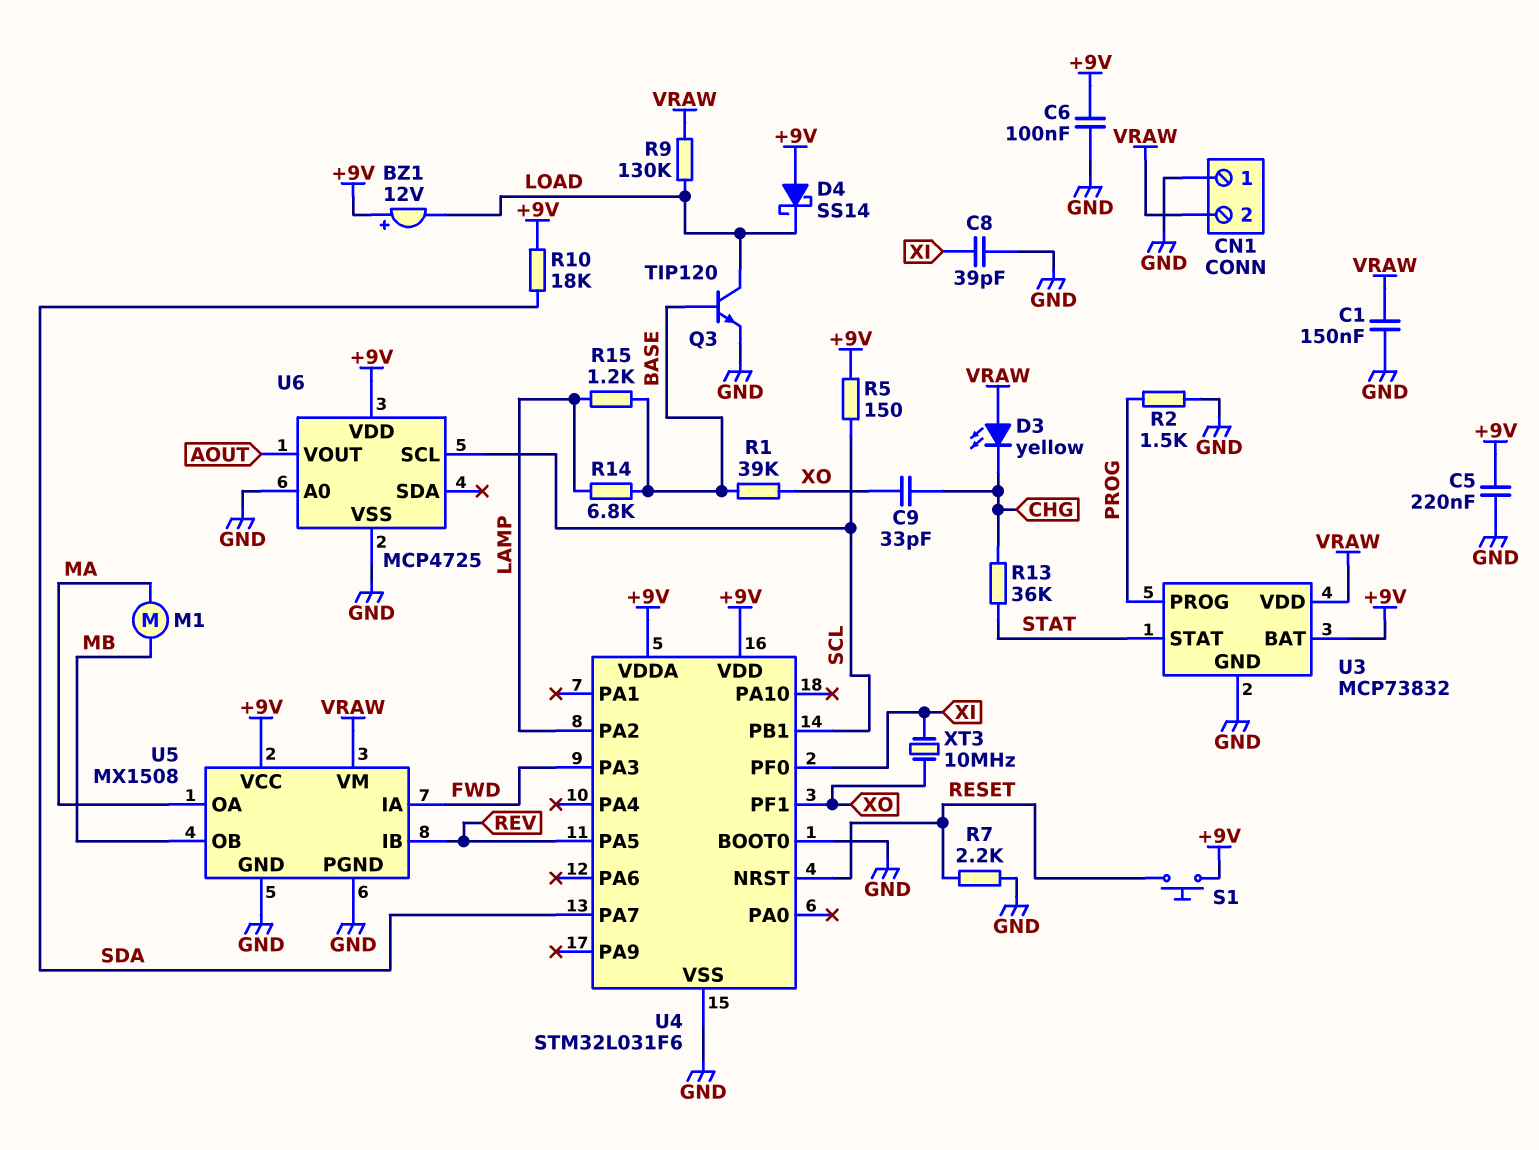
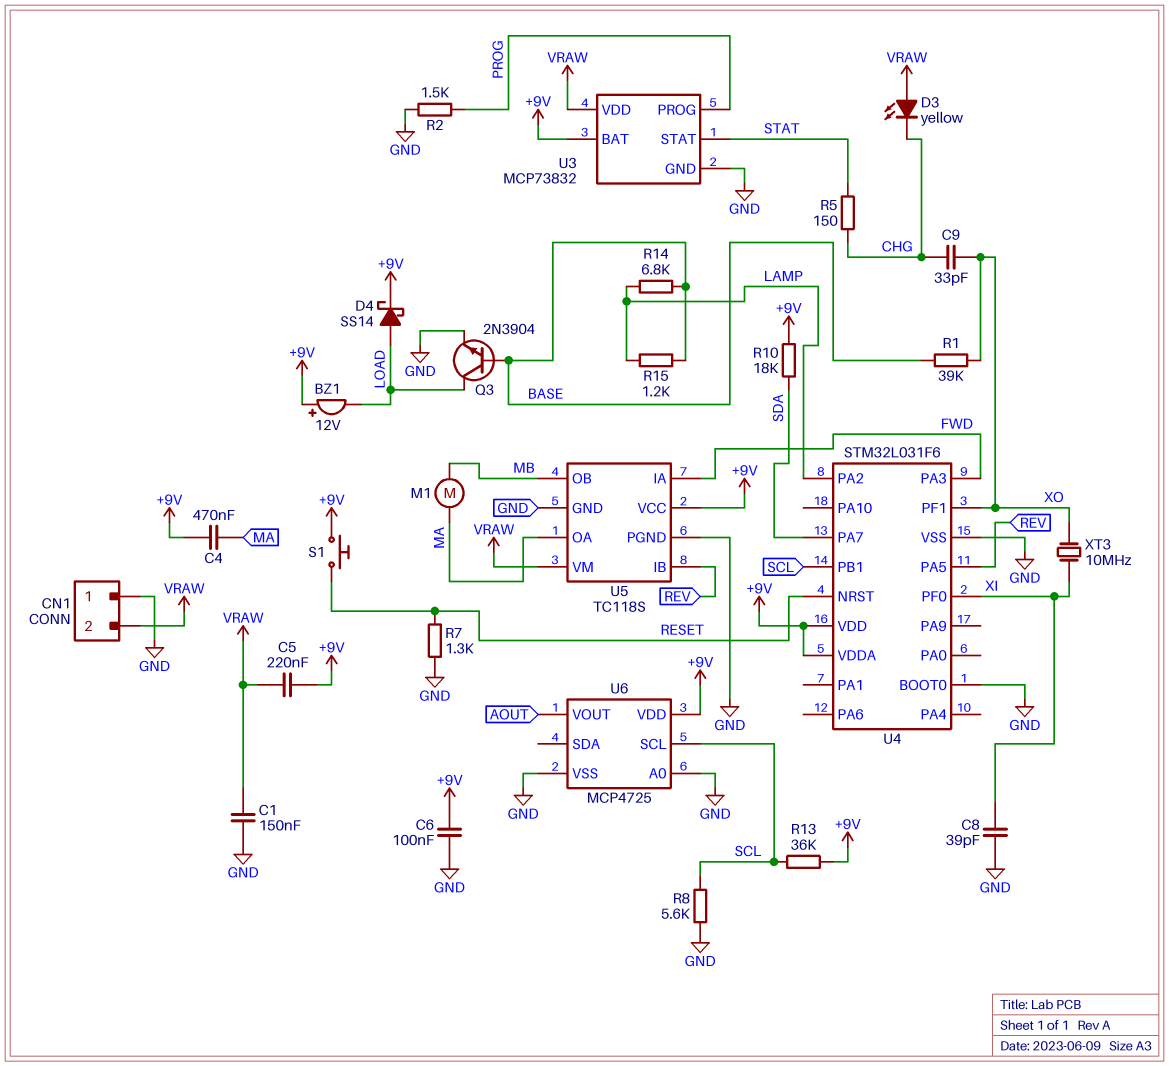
C4: none -> 470nF (+9V, MA)
C5: 220nF (+9V, GND) -> 220nF (+9V, VRAW)
D4: schottky SS14 (A +9V, K LOAD) -> schottky SS14 (A LOAD, K +9V)
Q3: NPN TIP120 (B BASE, C LOAD, E GND) -> NPN 2N3904 (B BASE, C LOAD, E GND)
R5: 150 (+9V, SCL) -> 150 (CHG, STAT)
R7: 2.2k (GND, RESET) -> 1.3k (GND, RESET)
R8: none -> 5.6k (GND, SCL)
R9: 130k (LOAD, VRAW) -> none
R13: 36k (CHG, STAT) -> 36k (+9V, SCL)
U5: MX1508 -> TC118S

